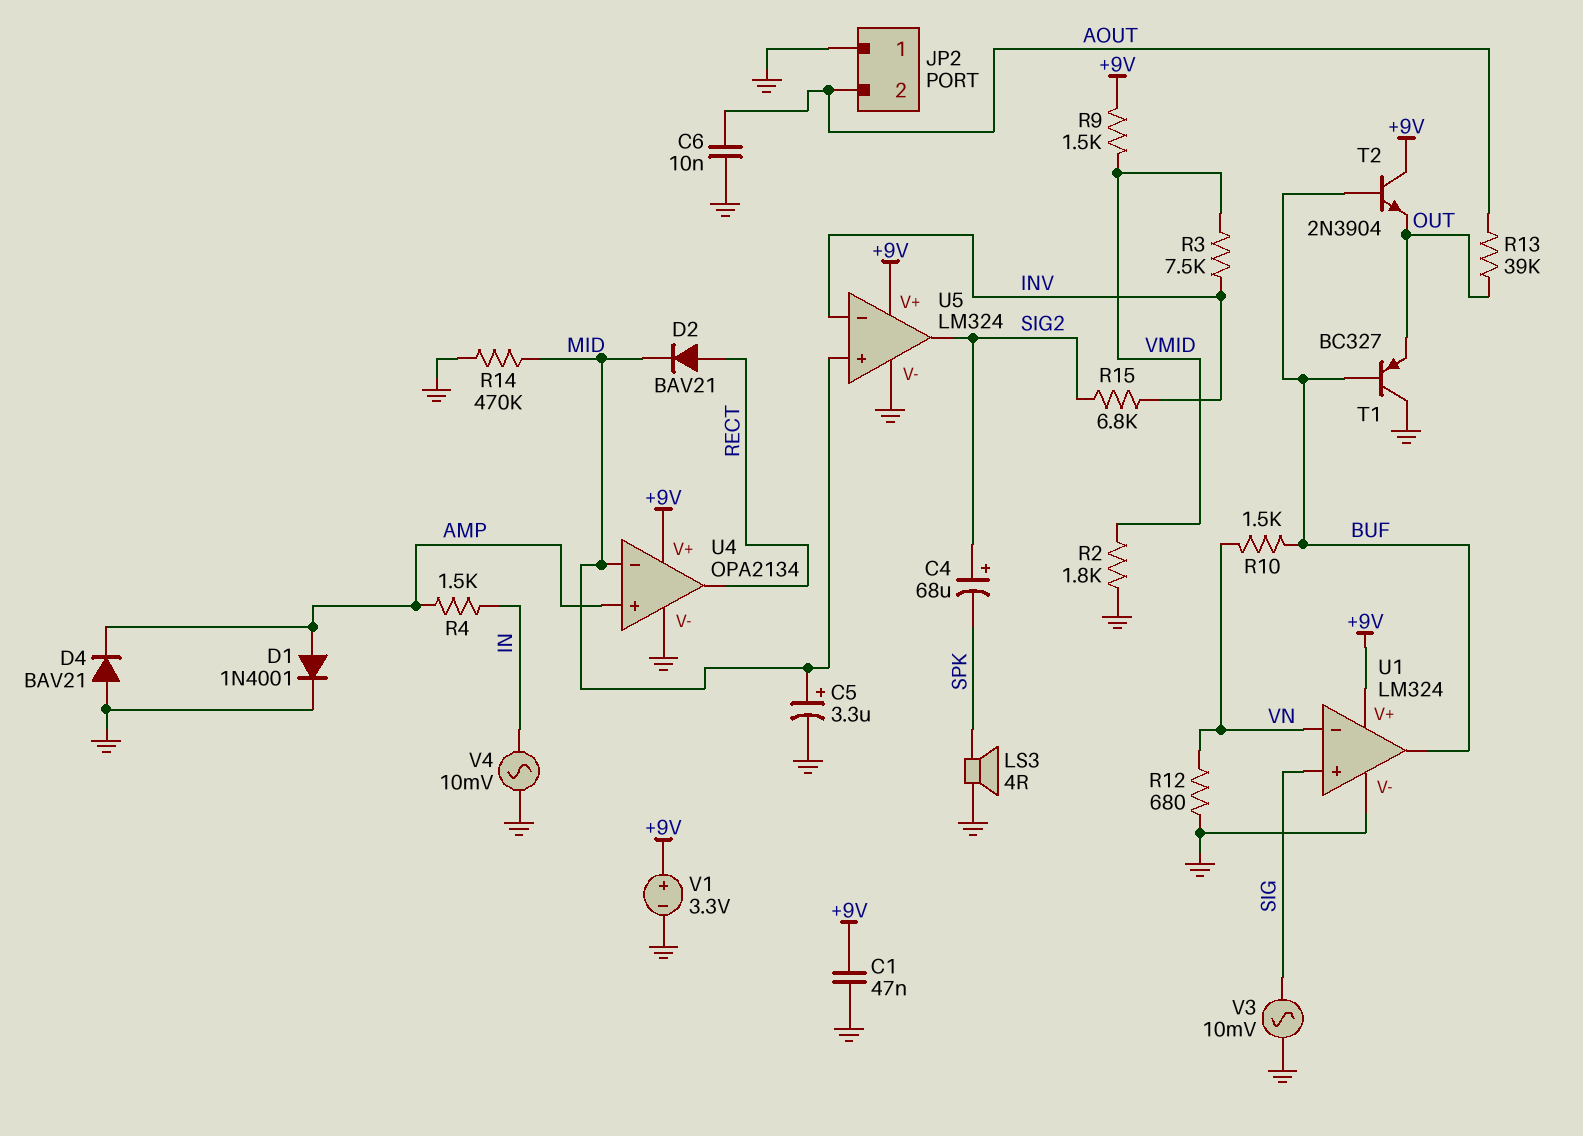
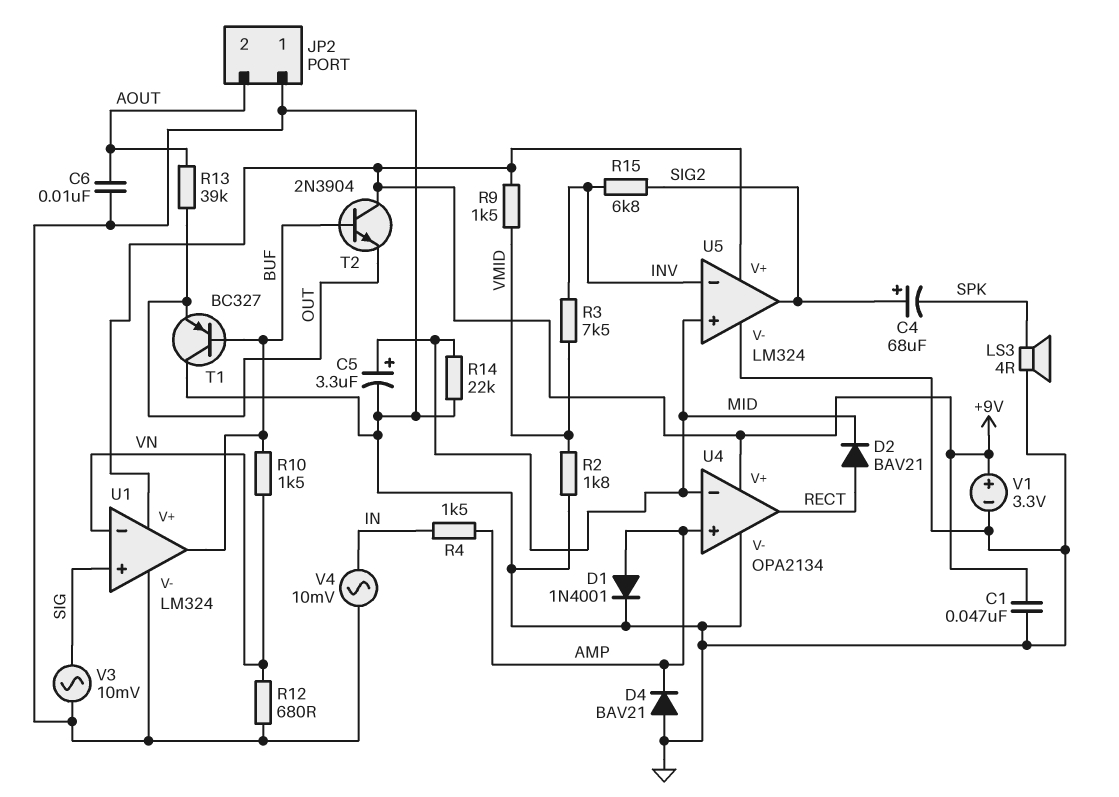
R14: 470k (GND, MID) -> 22k (GND, MID)

